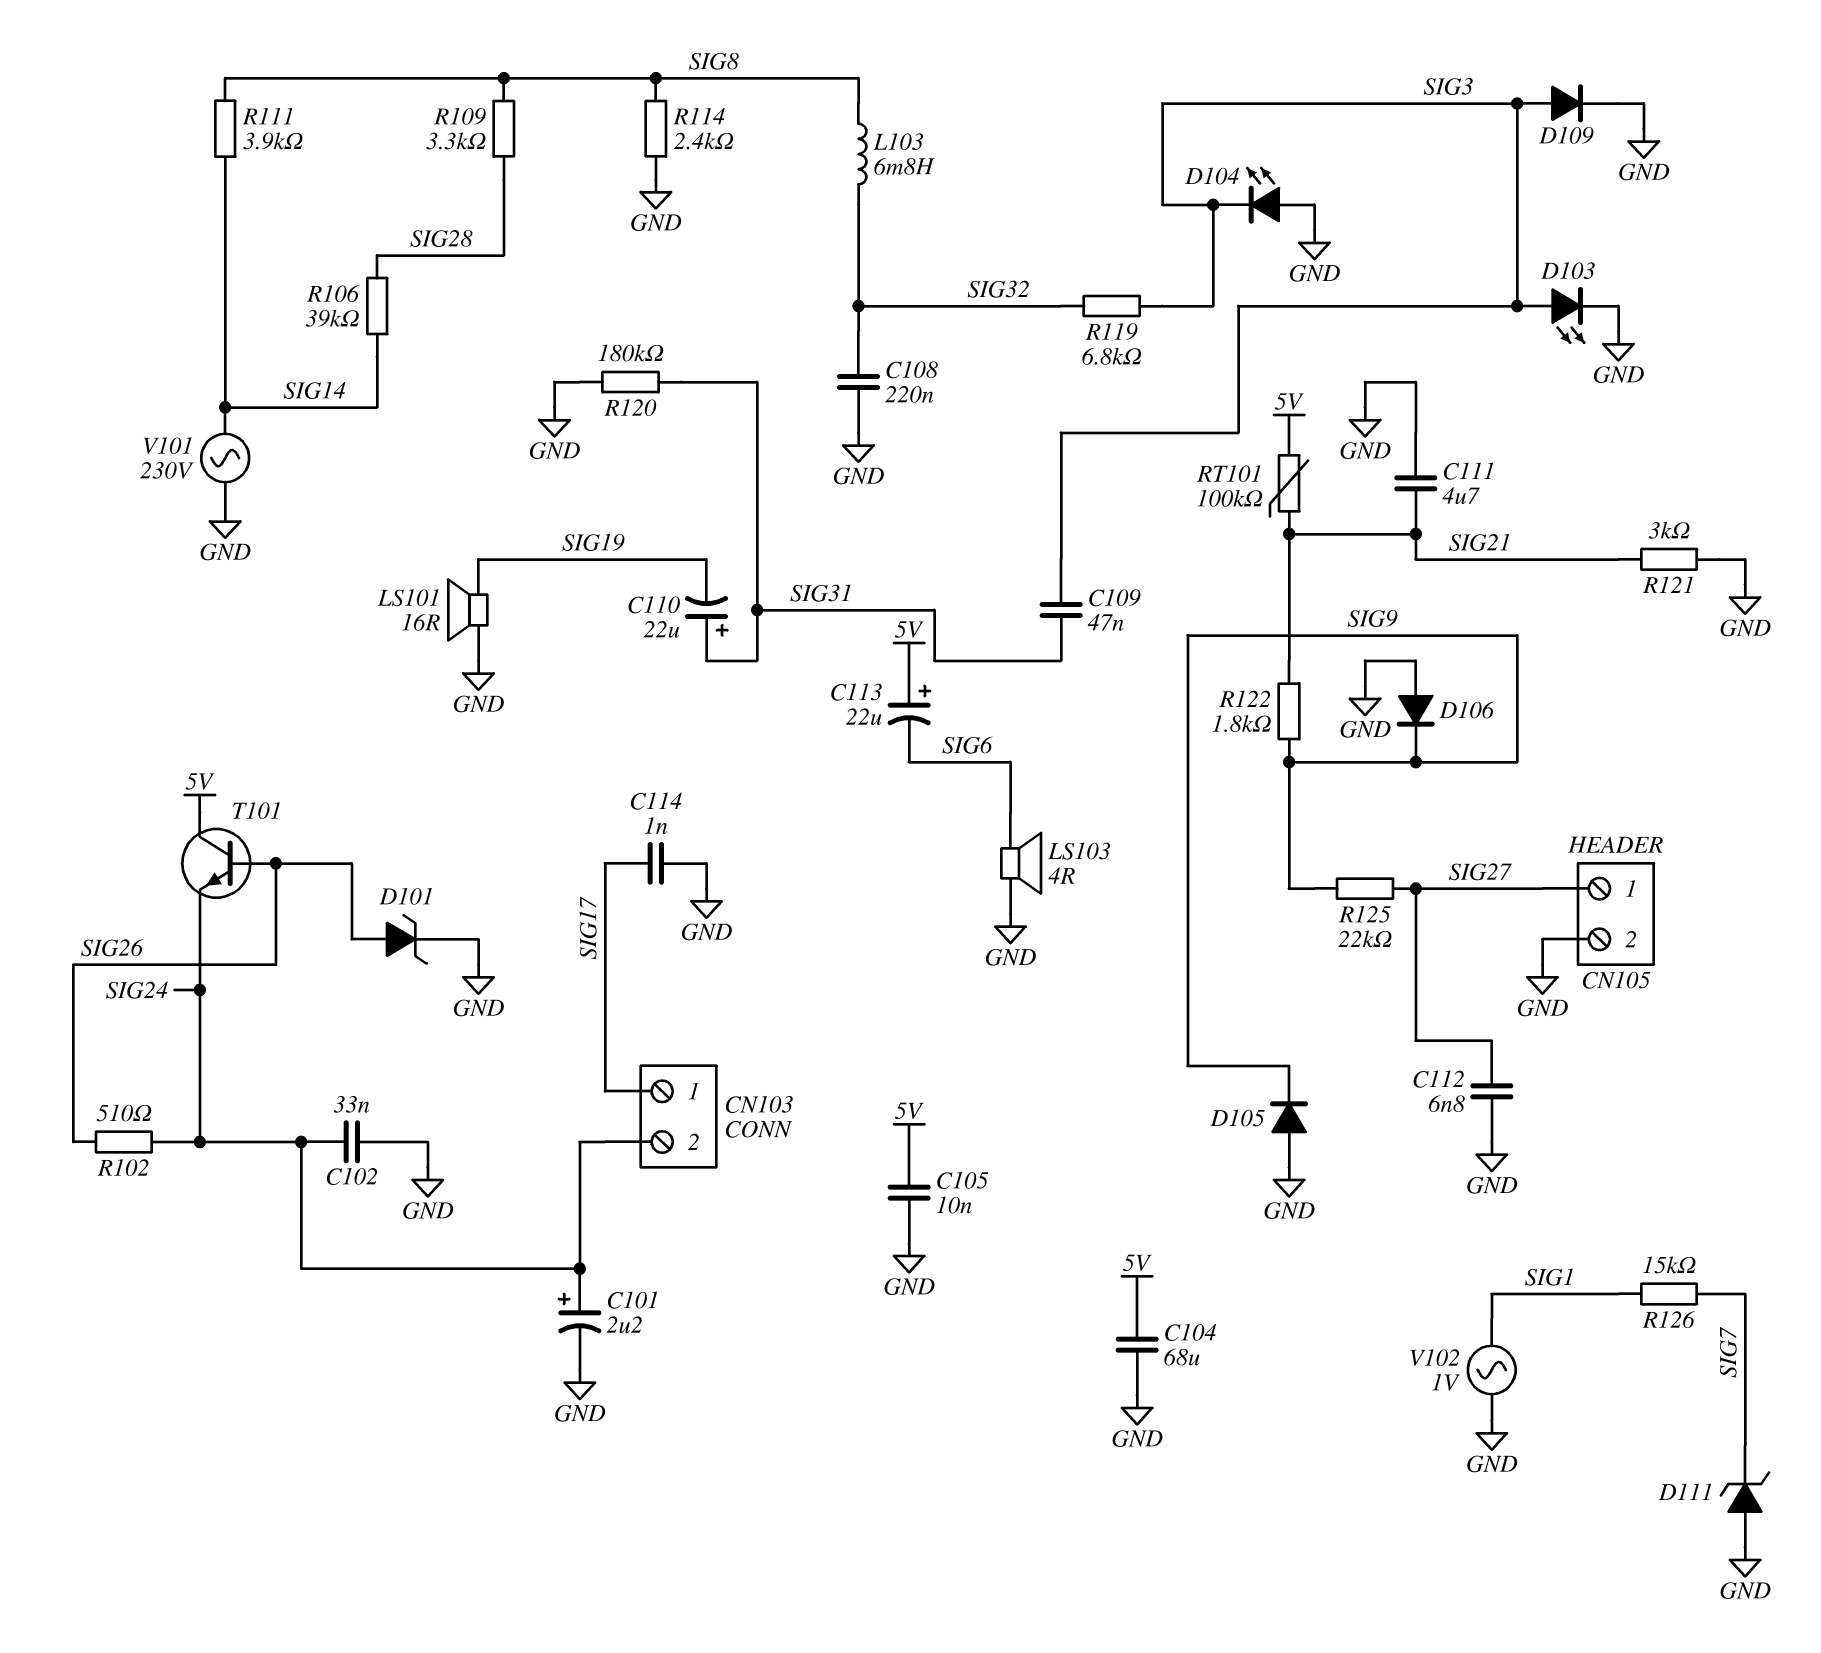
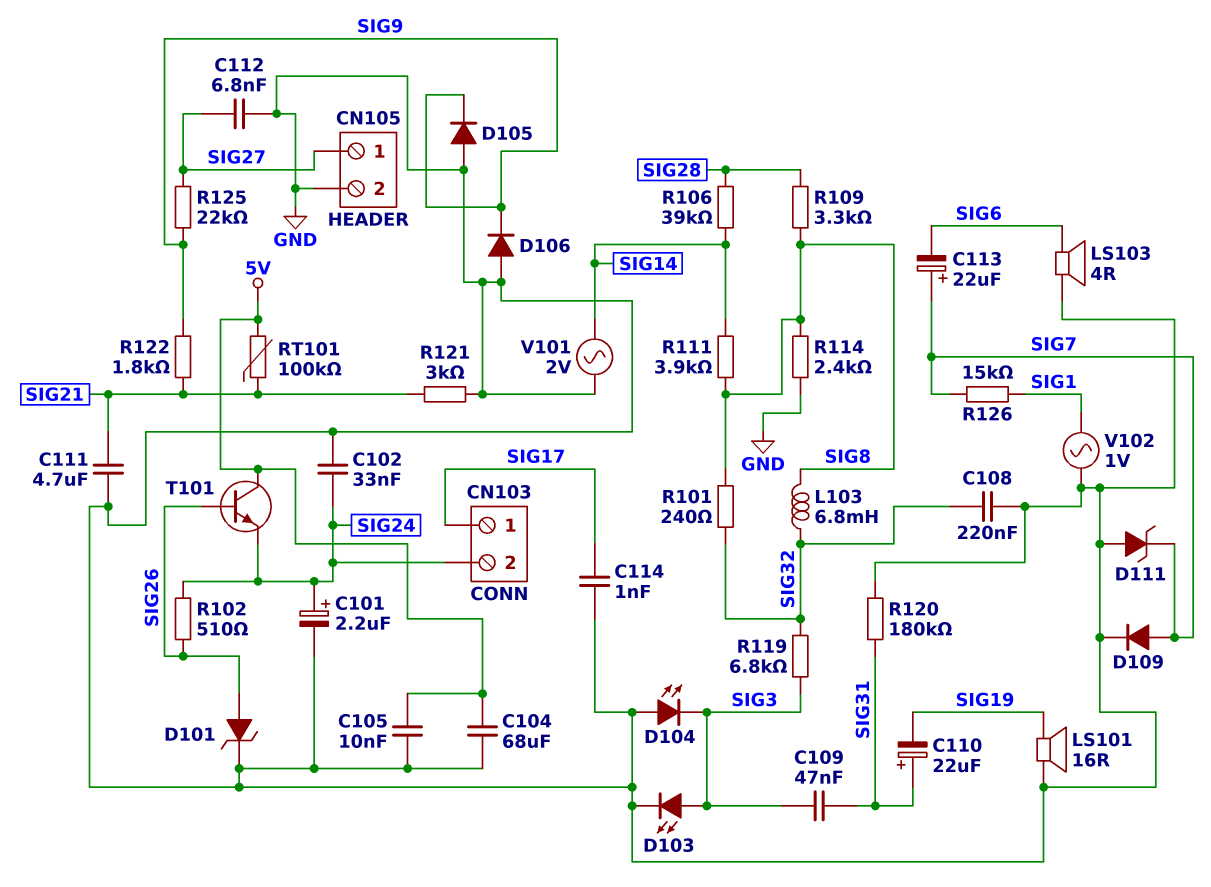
C113: 22uF (plus 5V, minus SIG6) -> 22uF (plus SIG7, minus SIG6)
D109: diode (A SIG3, K GND) -> diode (A SIG7, K GND)
R101: none -> 240 (SIG8, SIG32)
V101: AC 230V (GND, SIG14) -> AC 2V (GND, SIG14)

